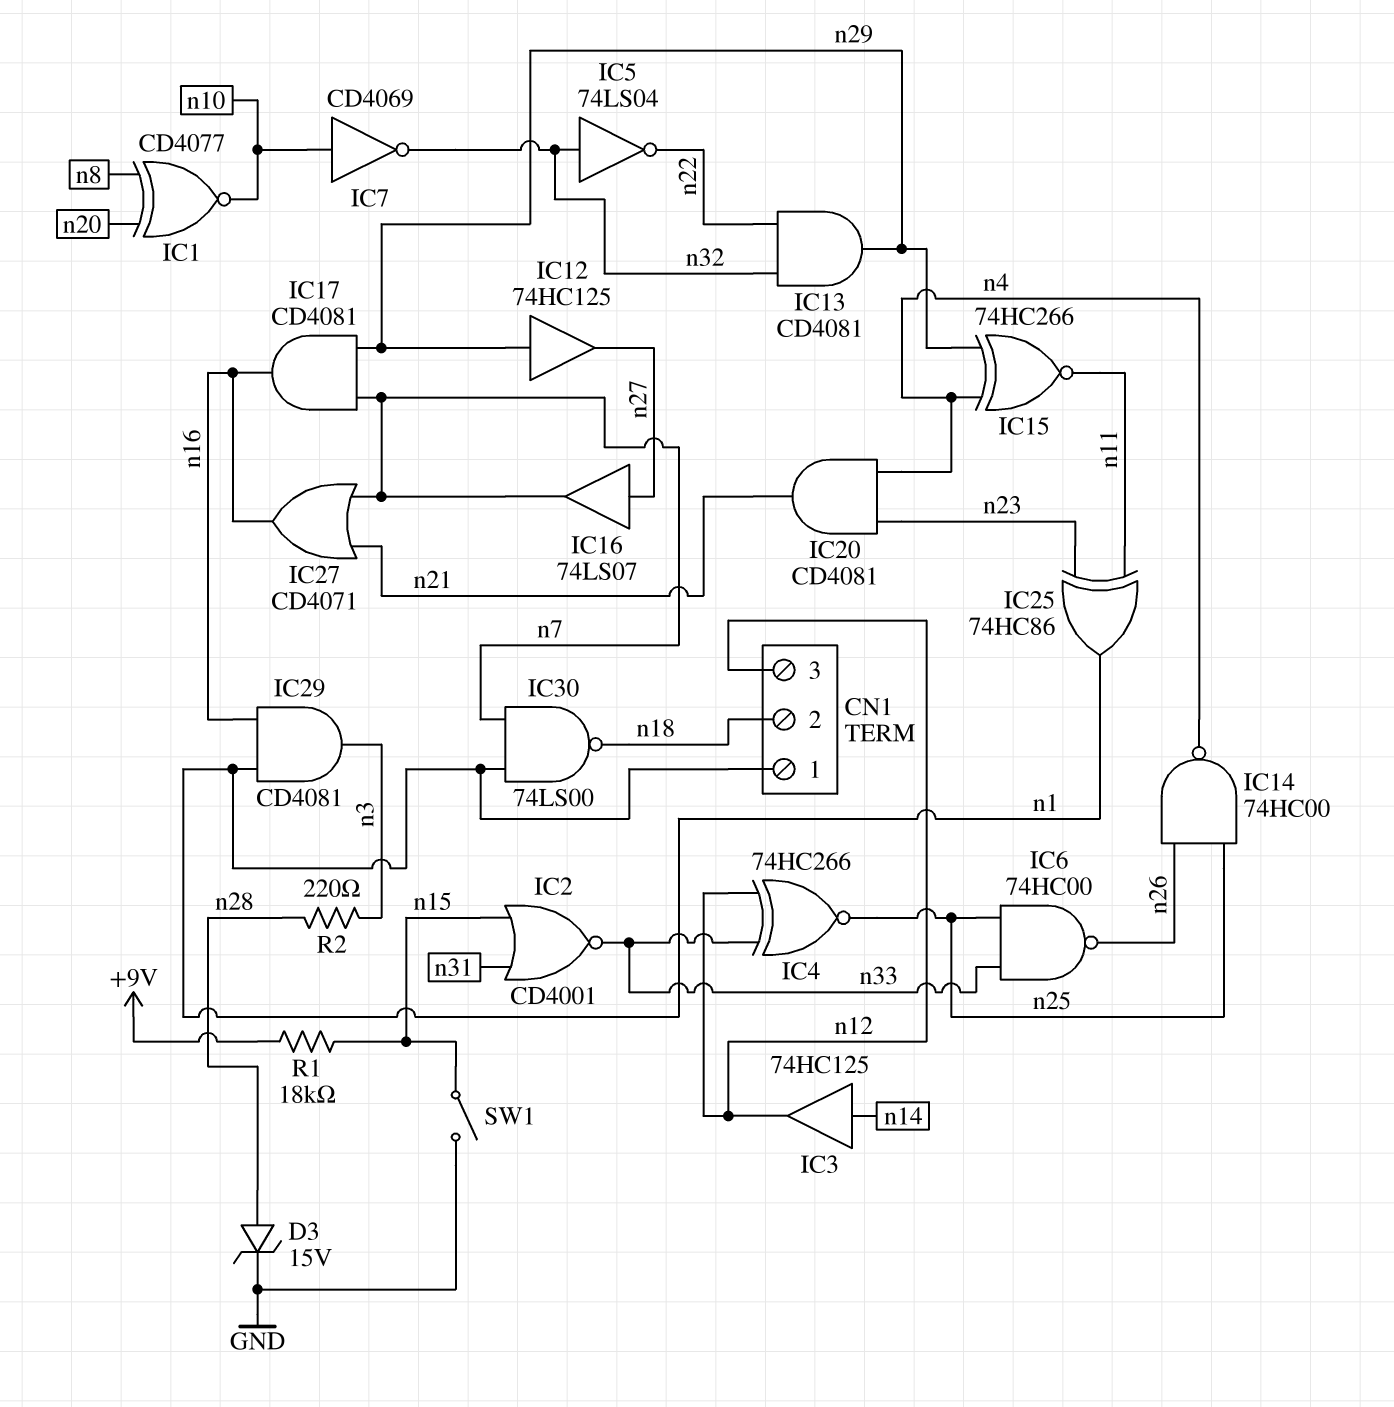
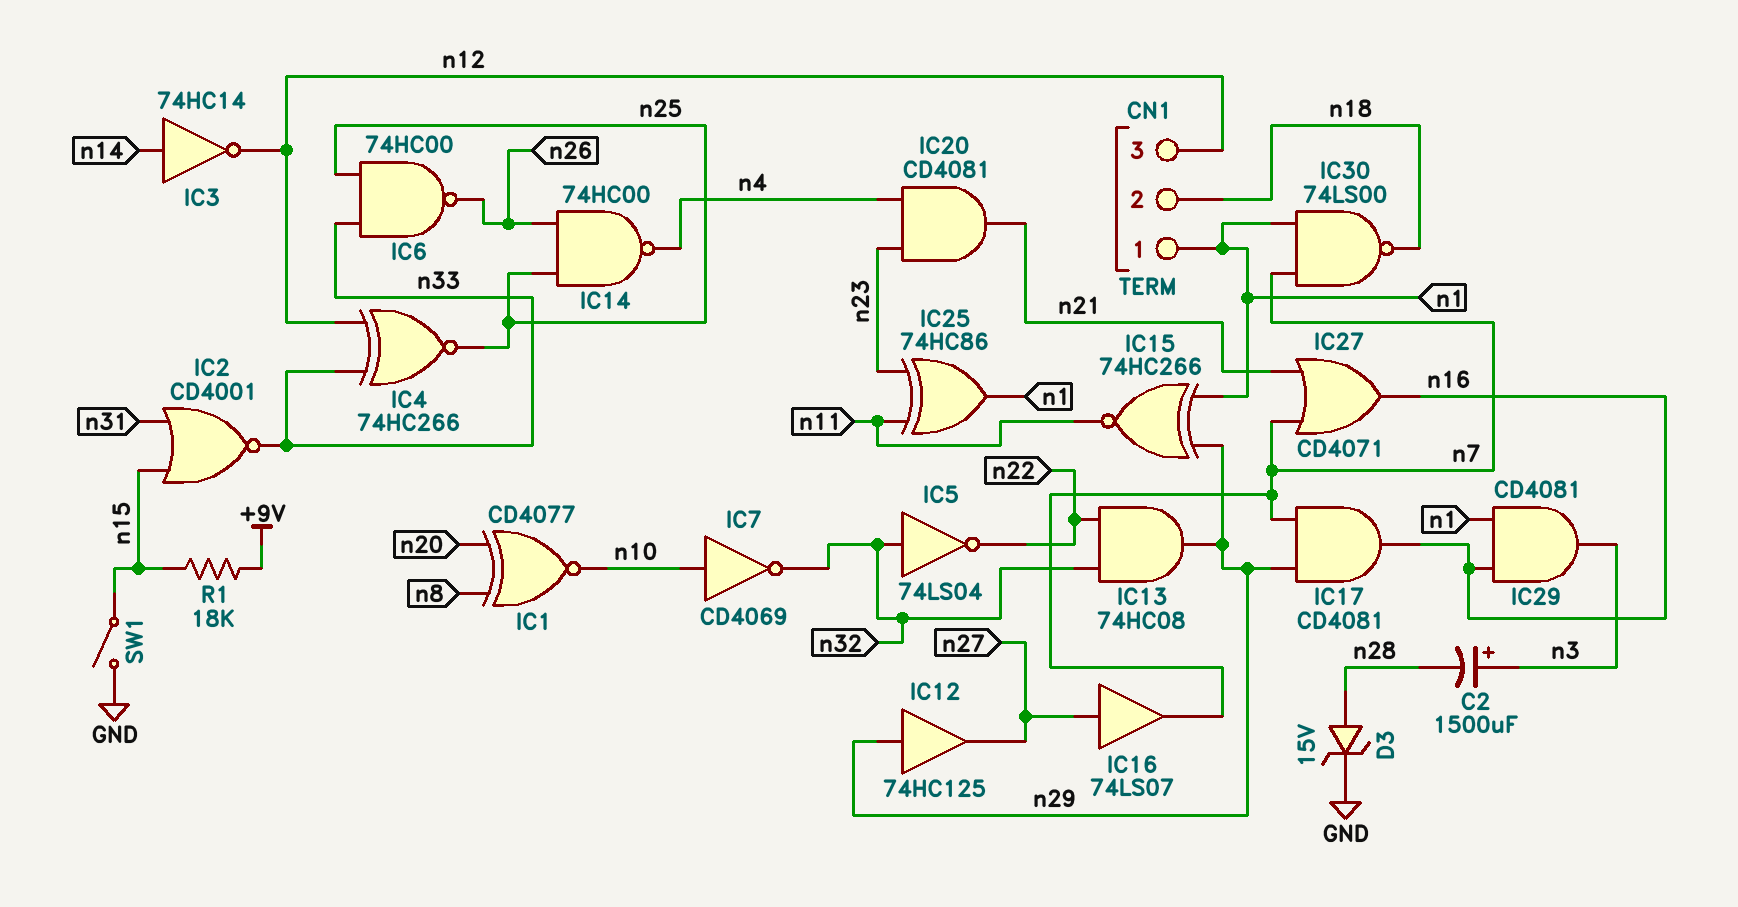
C2: none -> 1500uF (plus n3, minus n28)
IC3: buffer 74HC125 (in n14, out n12) -> NOT 74HC14 (in n14, out n12)
IC13: AND CD4081 (in n22, in n32, out n29) -> AND 74HC08 (in n22, in n32, out n29)
IC15: XNOR 74HC266 (in n4, in n29, out n11) -> XNOR 74HC266 (in n1, in n29, out n11)
R2: 220 (n3, n28) -> none

